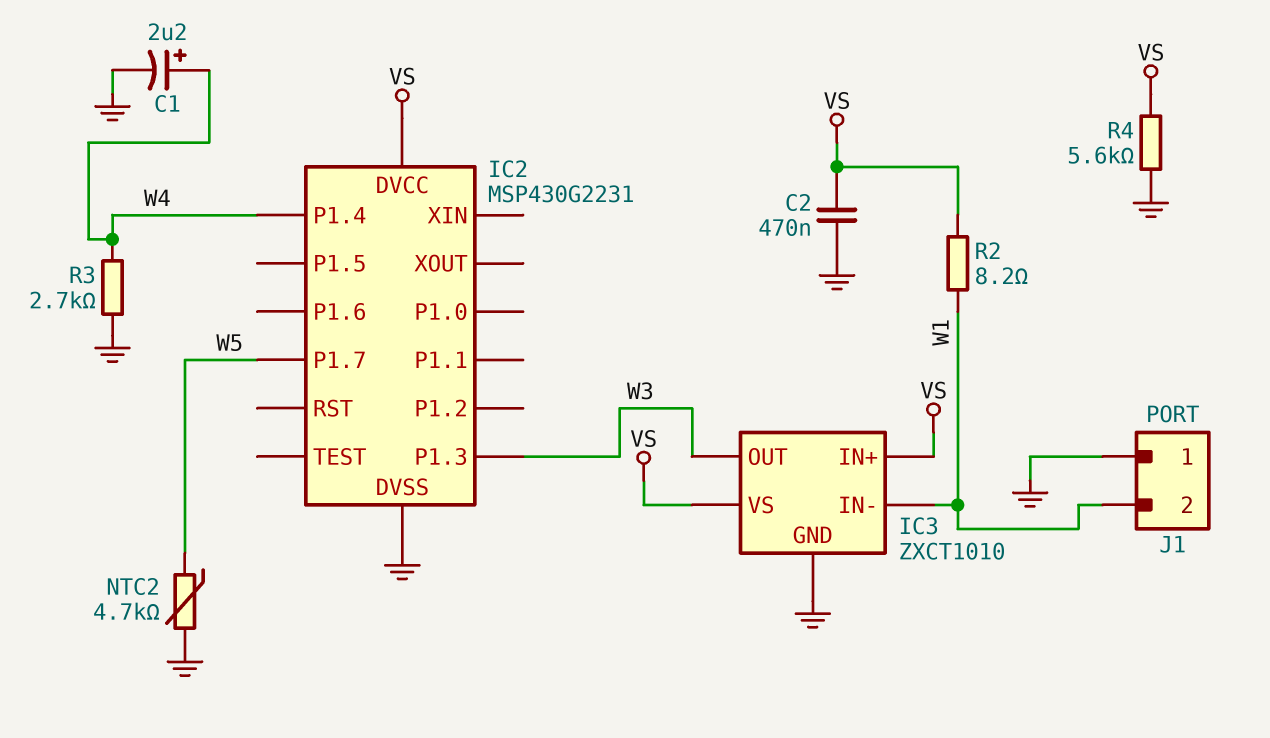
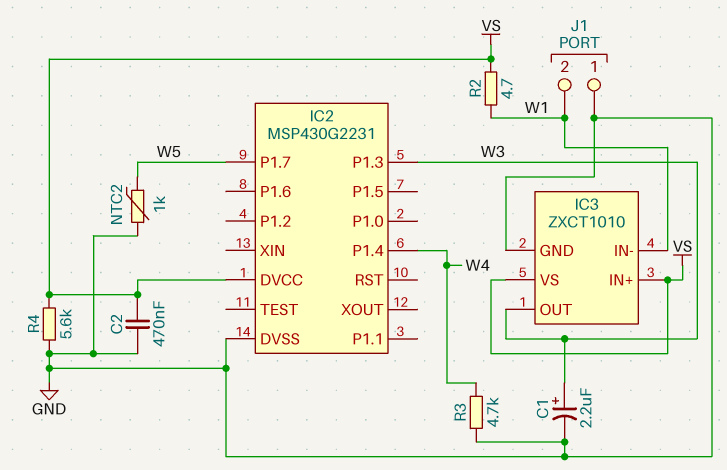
C1: 2.2uF (plus W4, minus GND) -> 2.2uF (plus W3, minus GND)
NTC2: 4.7k (GND, W5) -> 1k (GND, W5)
R2: 8.2 (VS, W1) -> 4.7 (VS, W1)
R3: 2.7k (GND, W4) -> 4.7k (GND, W4)

